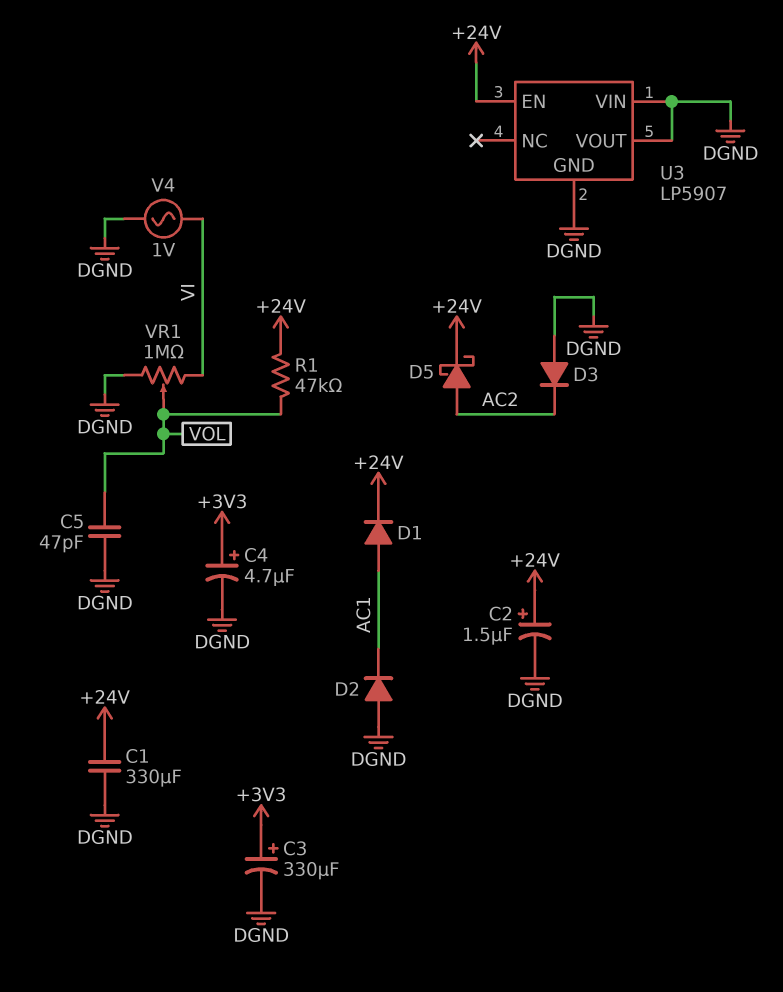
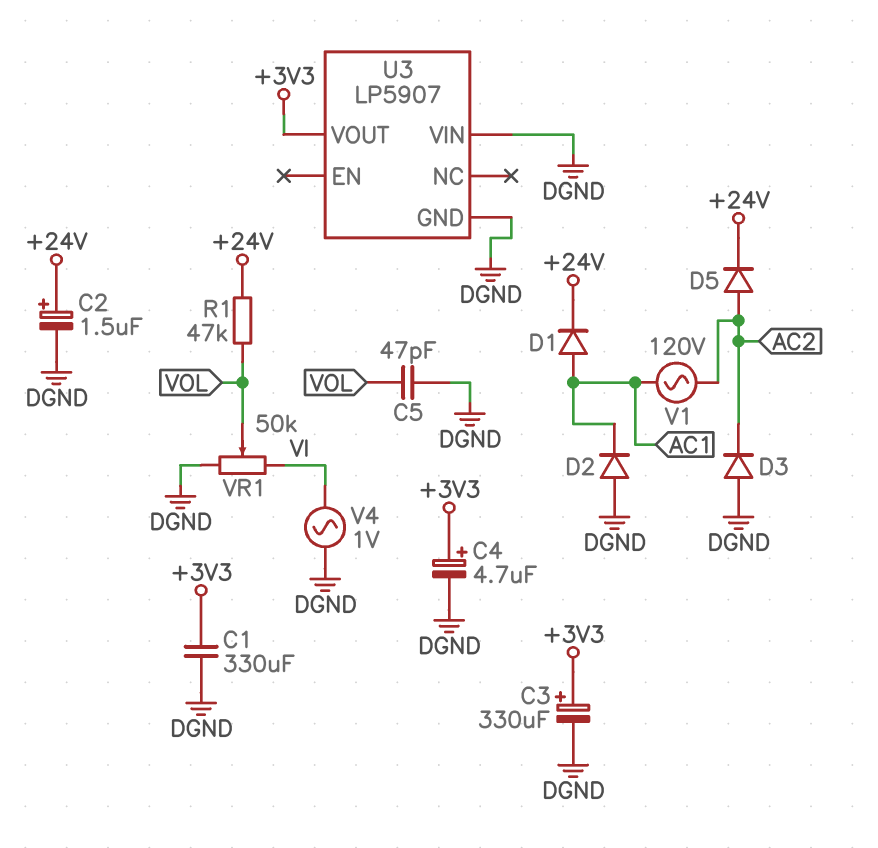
C1: 330uF (+24V, DGND) -> 330uF (+3V3, DGND)
D5: schottky (A AC2, K +24V) -> diode (A AC2, K +24V)
U3 pin EN: +24V -> none
U3 pin VOUT: DGND -> +3V3
V1: none -> AC 120V (AC1, AC2)
VR1: 1M (DGND, VI, wiper VOL) -> 50k (DGND, VI, wiper VOL)

